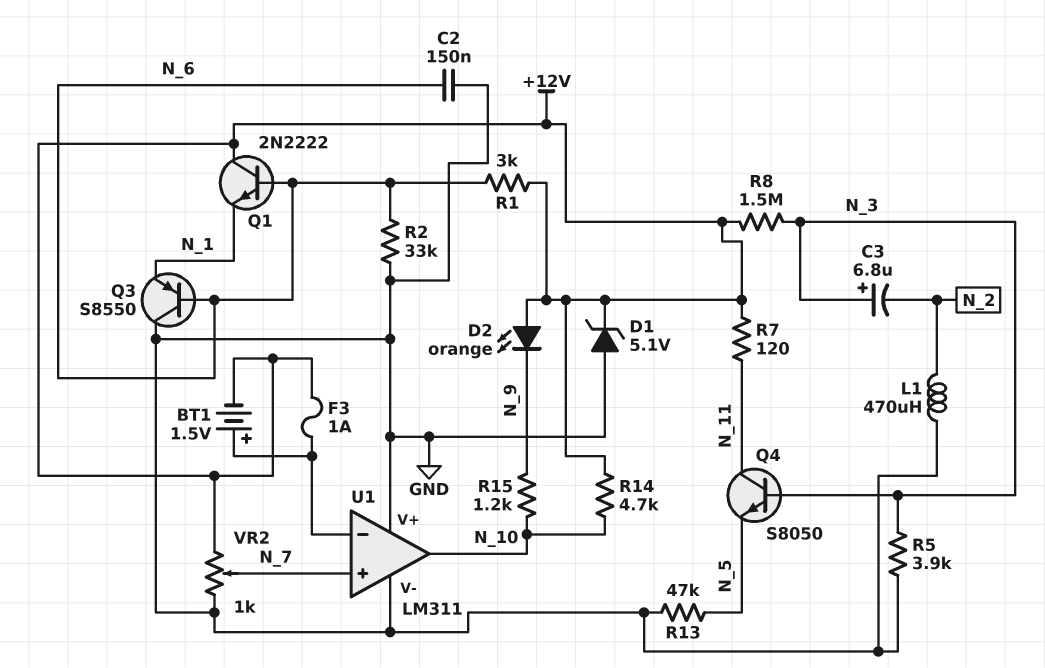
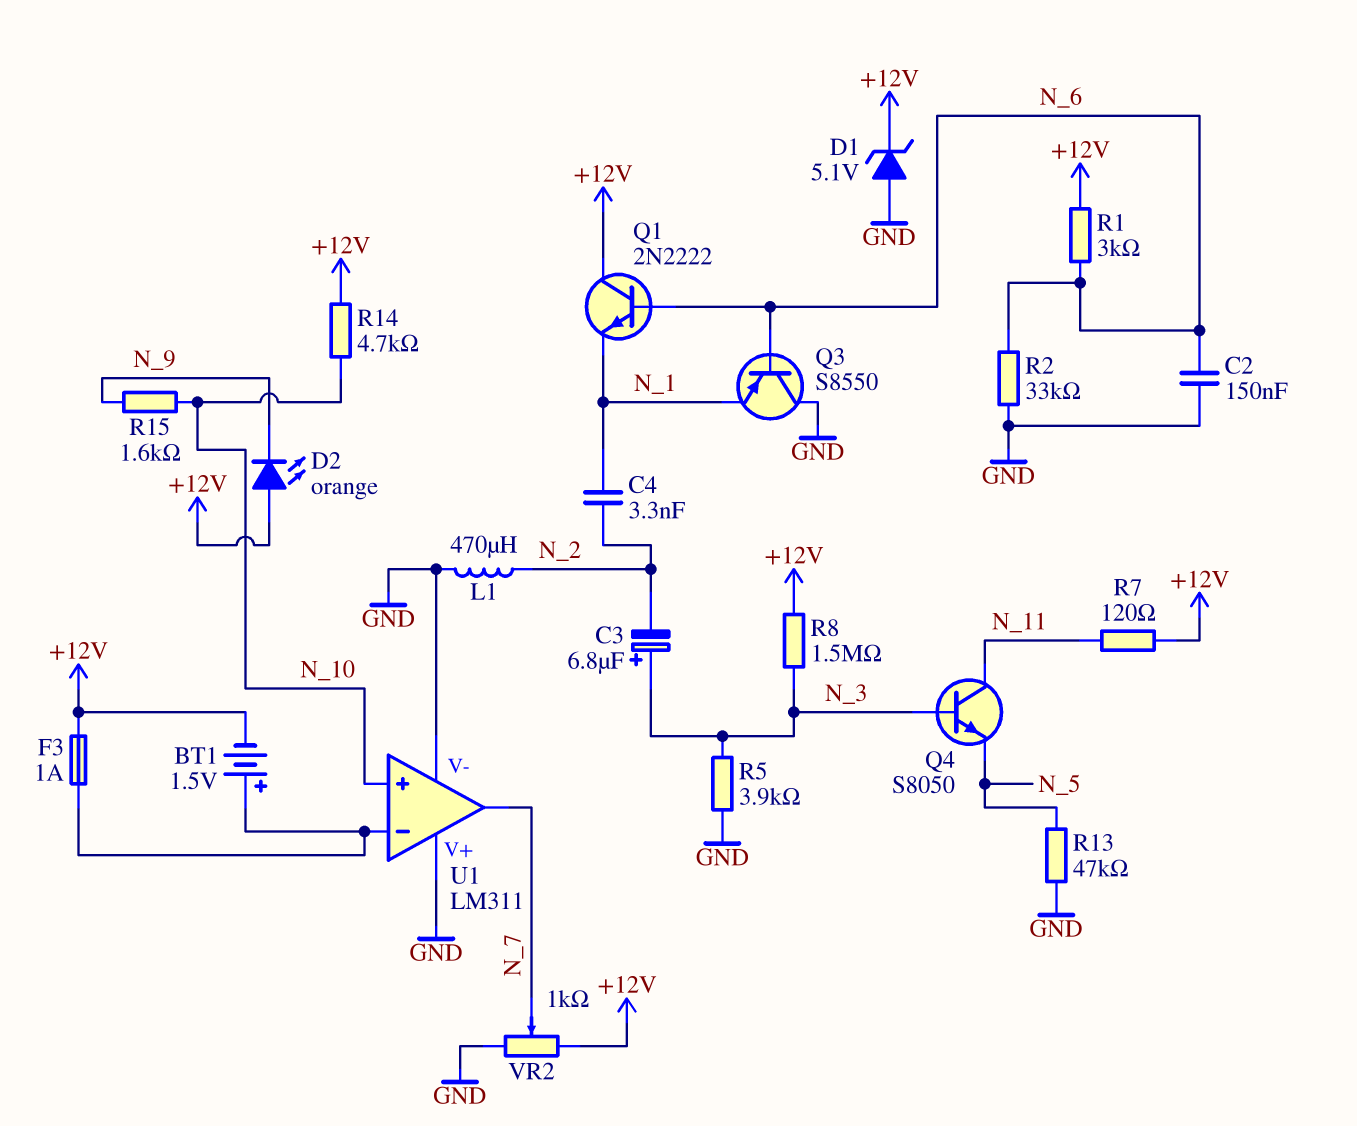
C4: none -> 3.3nF (N_1, N_2)
R15: 1.2k (N_9, N_10) -> 1.6k (N_9, N_10)
U1 pin in+: N_7 -> N_10
U1 pin out: N_10 -> N_7

